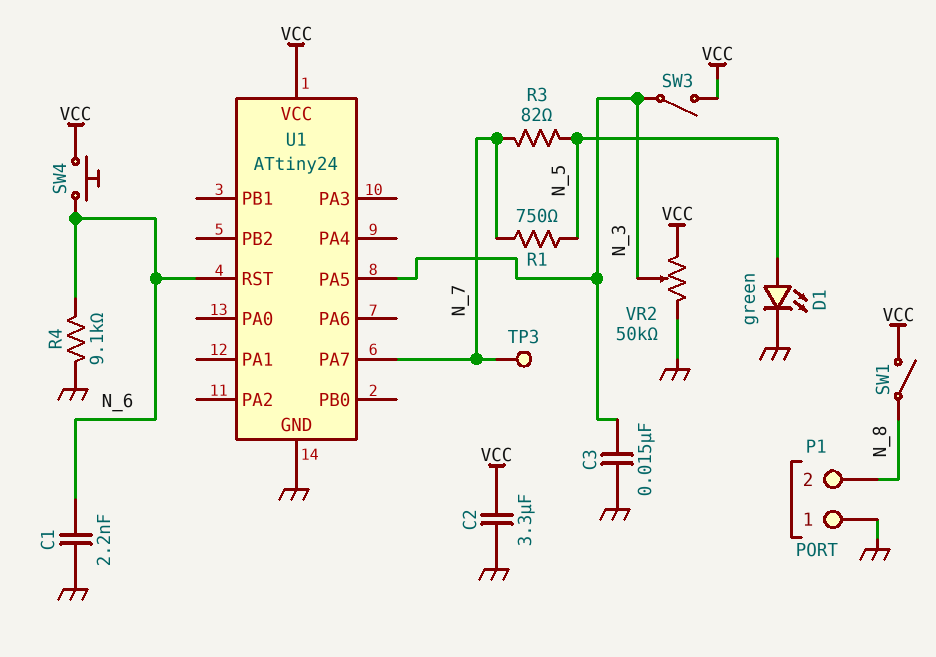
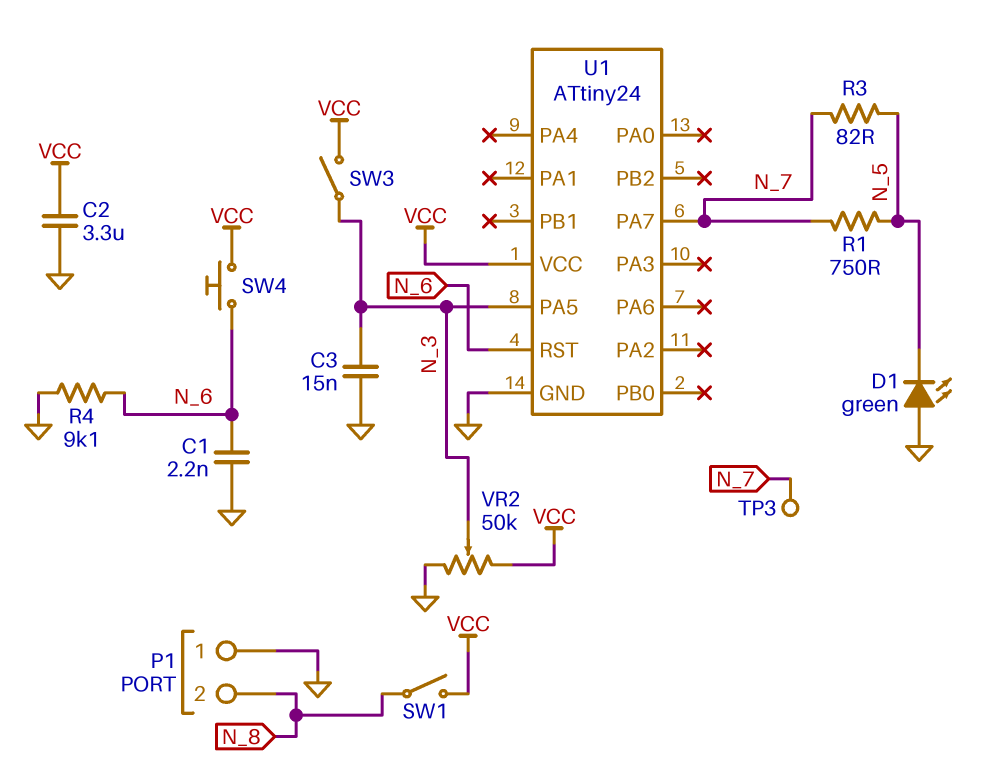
D1: LED green (A N_5, K GND) -> LED green (A GND, K N_5)

